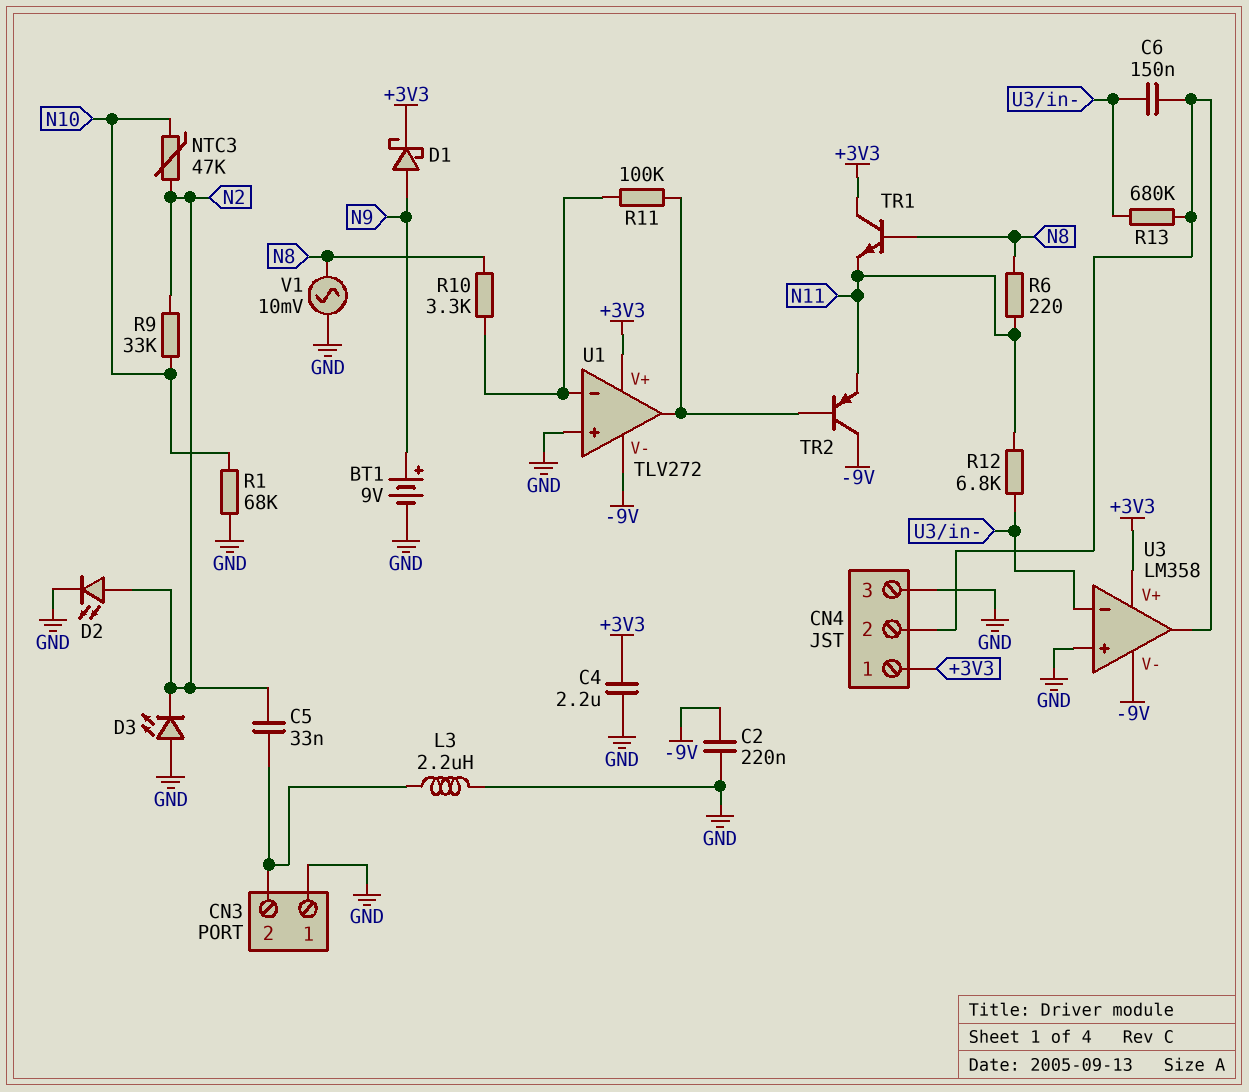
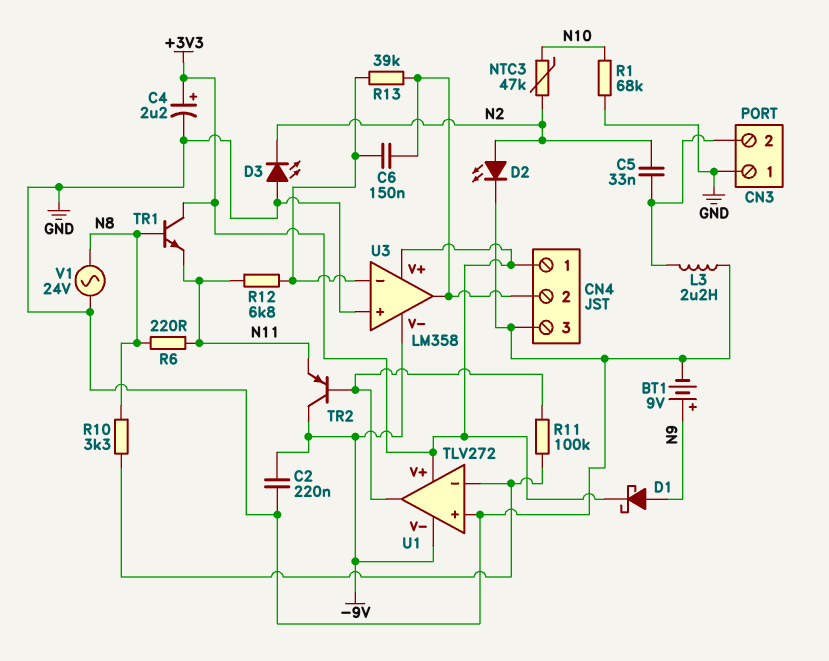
C4: 2.2uF (+3V3, GND) -> 2.2uF (plus +3V3, minus GND)
R9: 33k (N2, N10) -> none
R13: 680k (CN4/2, U3/in-) -> 39k (CN4/2, U3/in-)
V1: AC 10mV (GND, N8) -> AC 24V (GND, N8)

